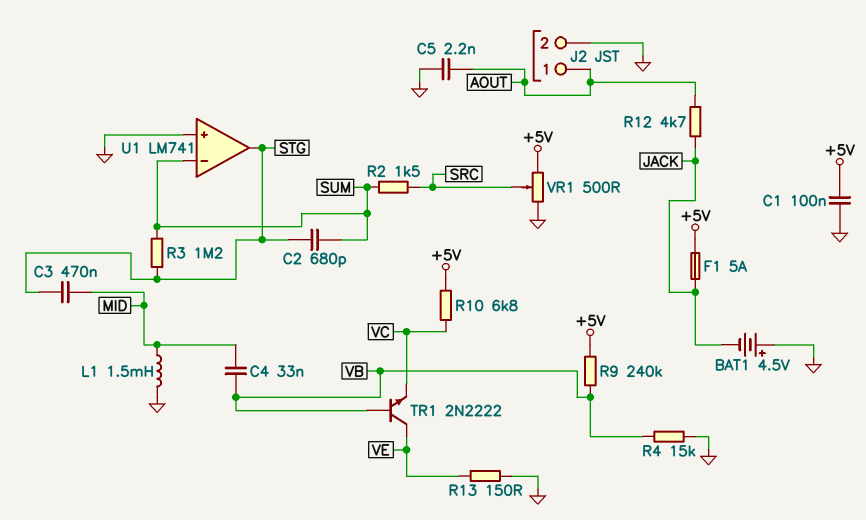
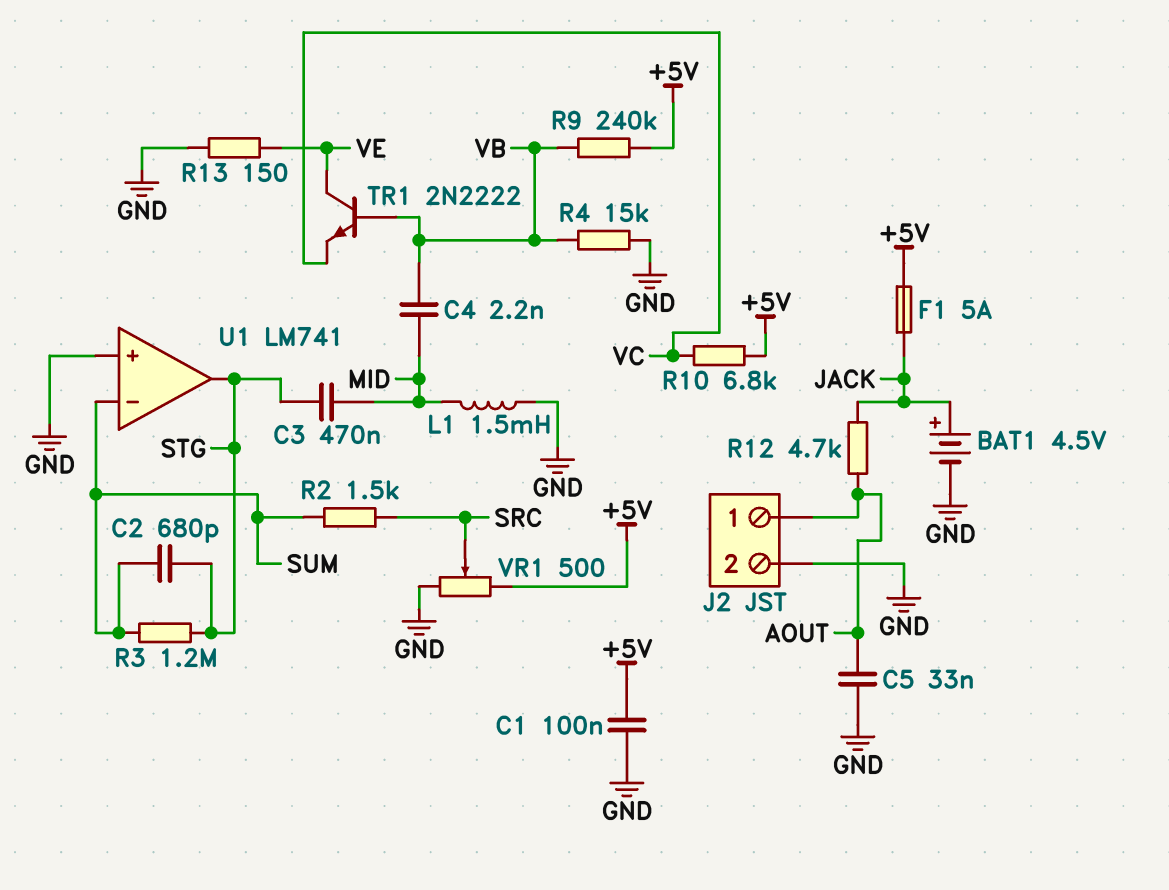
BAT1: 4.5V (plus GND, minus JACK) -> 4.5V (plus JACK, minus GND)
C4: 33nF (MID, VB) -> 2.2nF (MID, VB)
C5: 2.2nF (AOUT, GND) -> 33nF (AOUT, GND)

